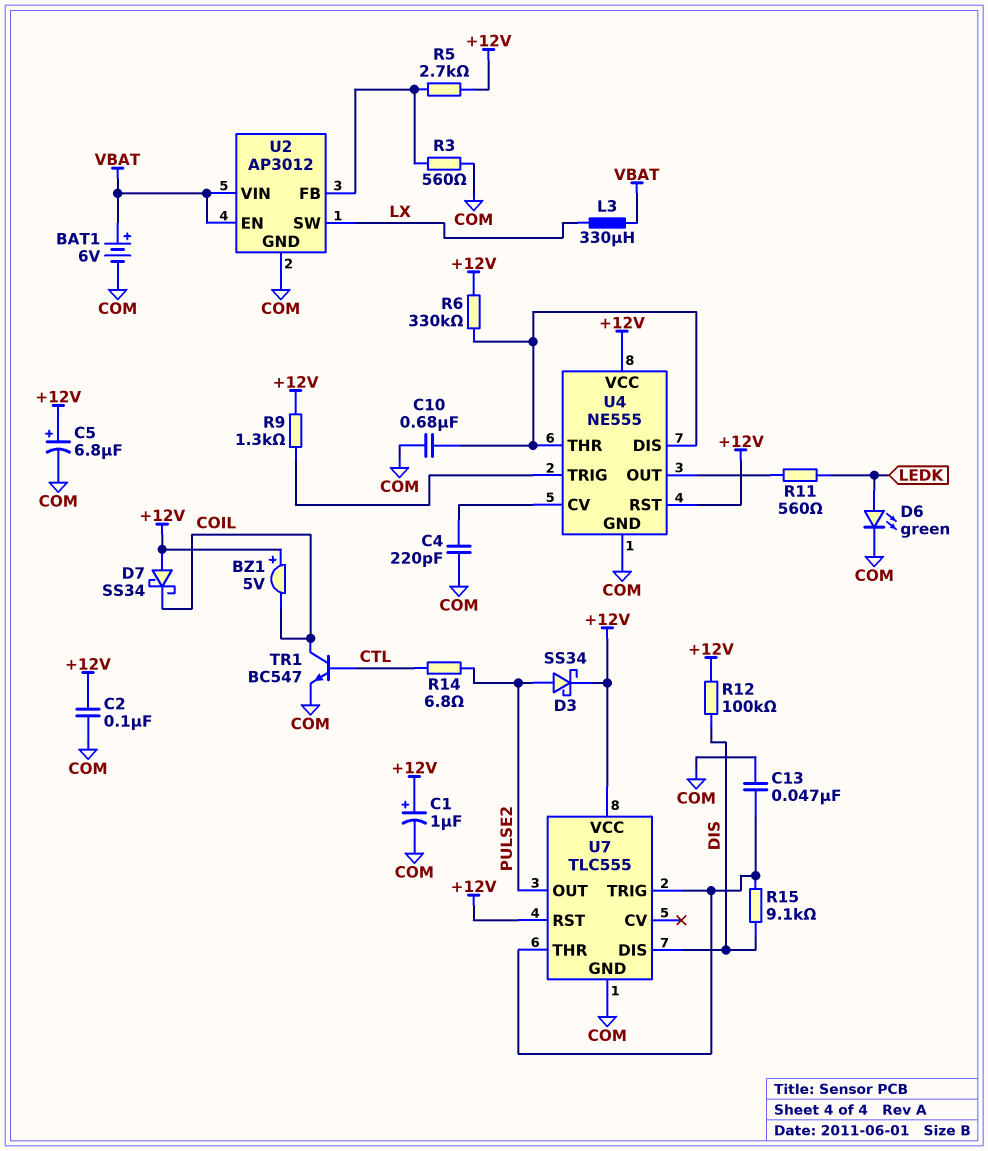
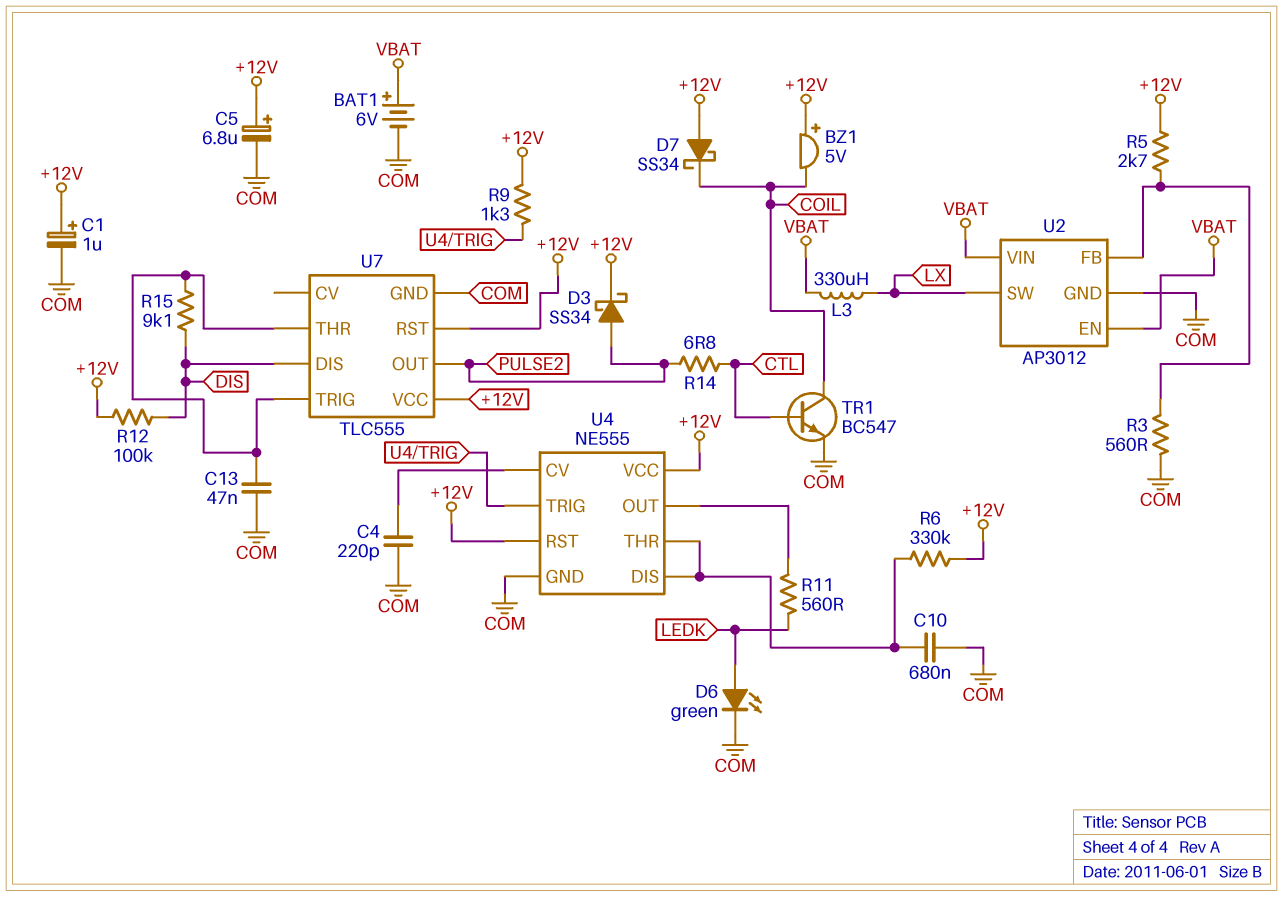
C2: 100nF (+12V, COM) -> none

